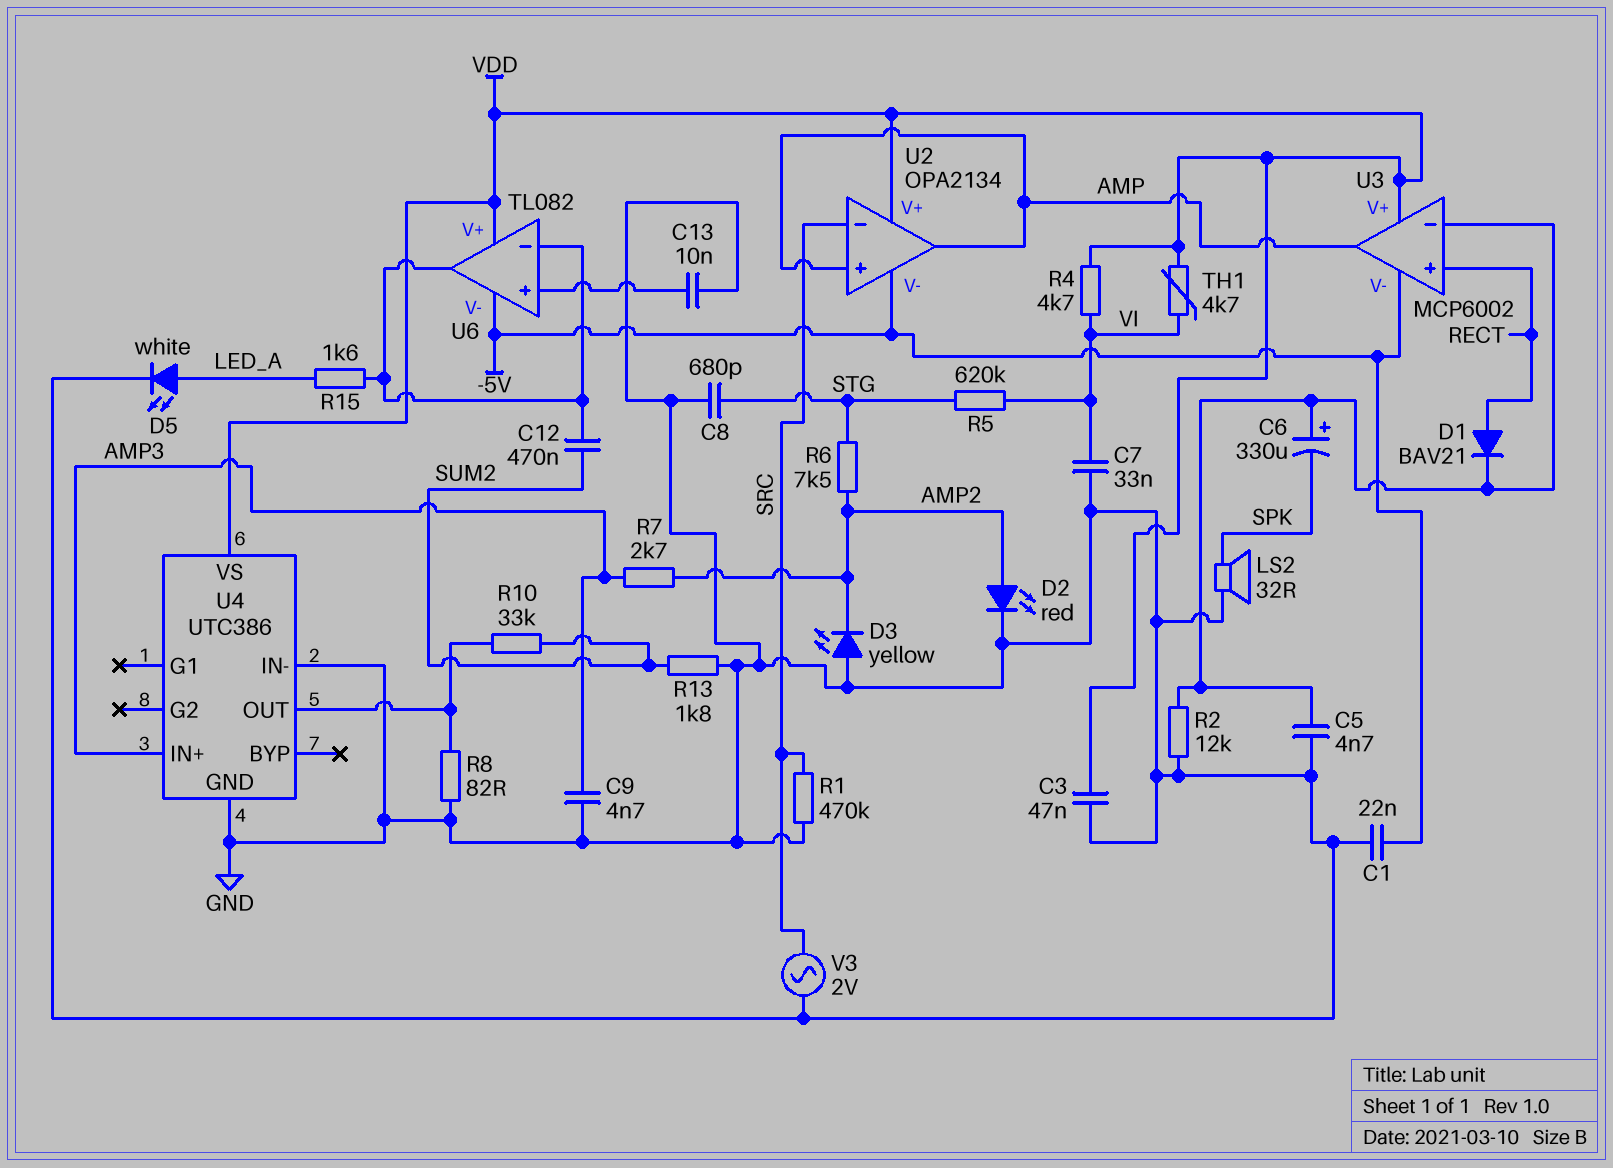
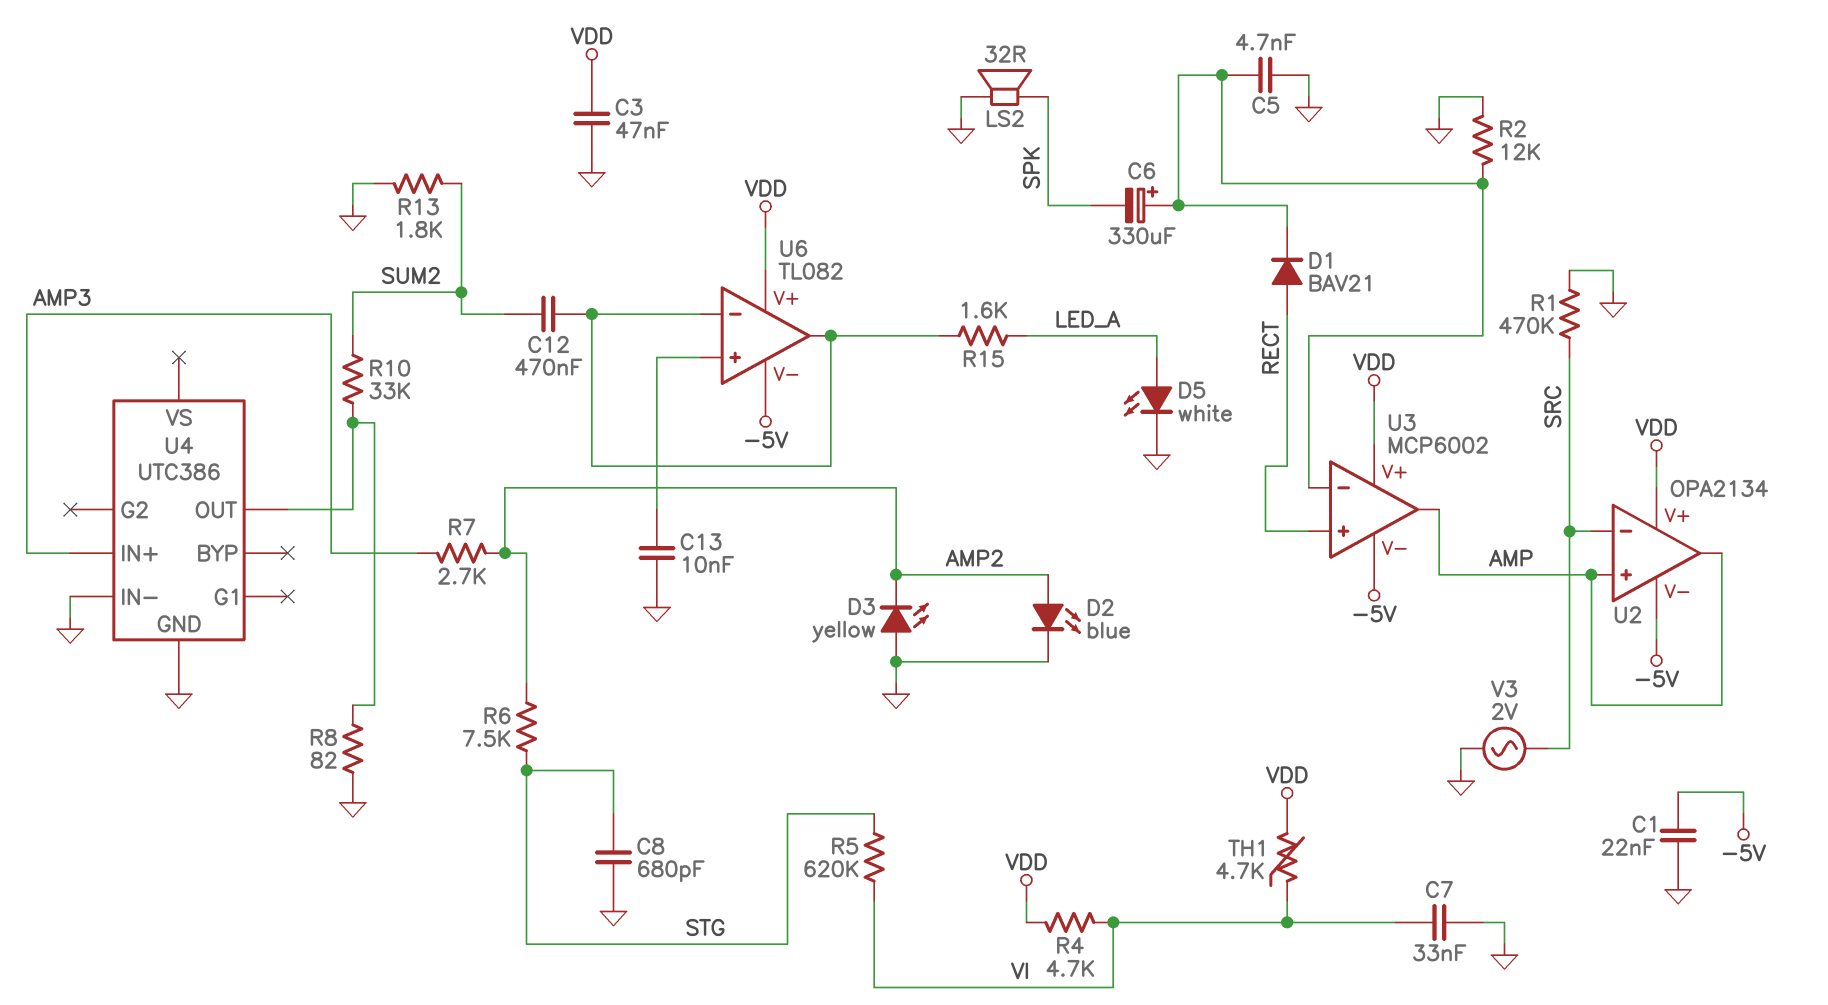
C9: 4.7nF (AMP3, GND) -> none
D2: LED red (A AMP2, K GND) -> LED blue (A AMP2, K GND)
U4 pin VS: VDD -> none

